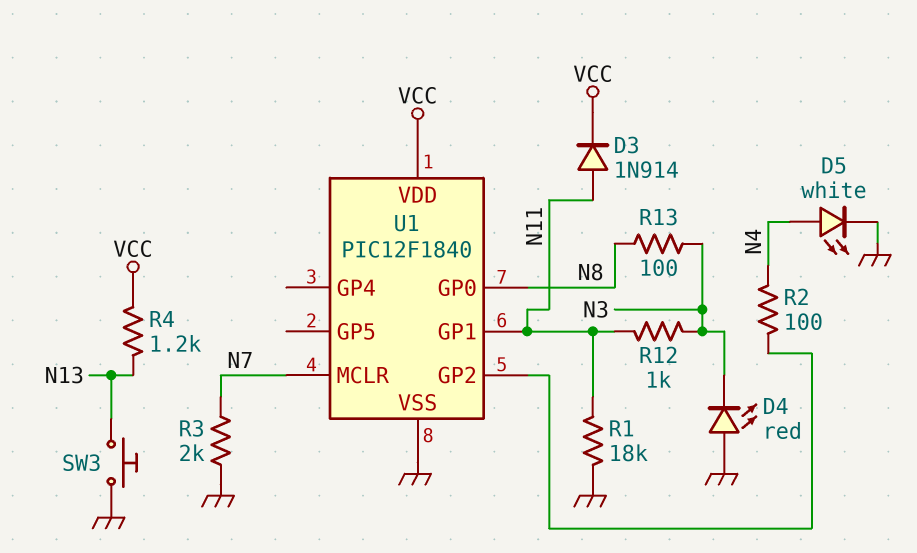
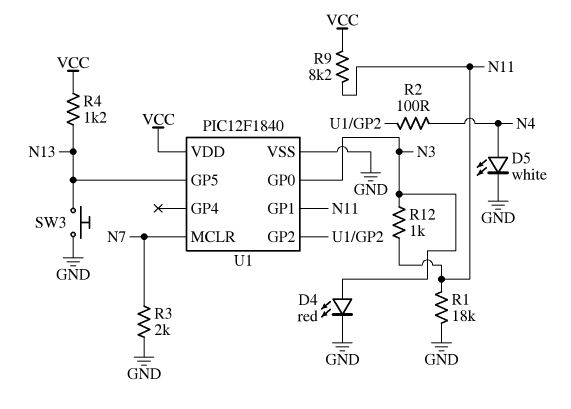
D3: diode 1N914 (A N11, K VCC) -> none
D4: LED red (A GND, K N3) -> LED red (A N3, K GND)
R9: none -> 8.2k (N11, VCC)
R13: 100 (N3, N8) -> none
U1 pin GP0: N8 -> N3
U1 pin GP5: none -> N13

